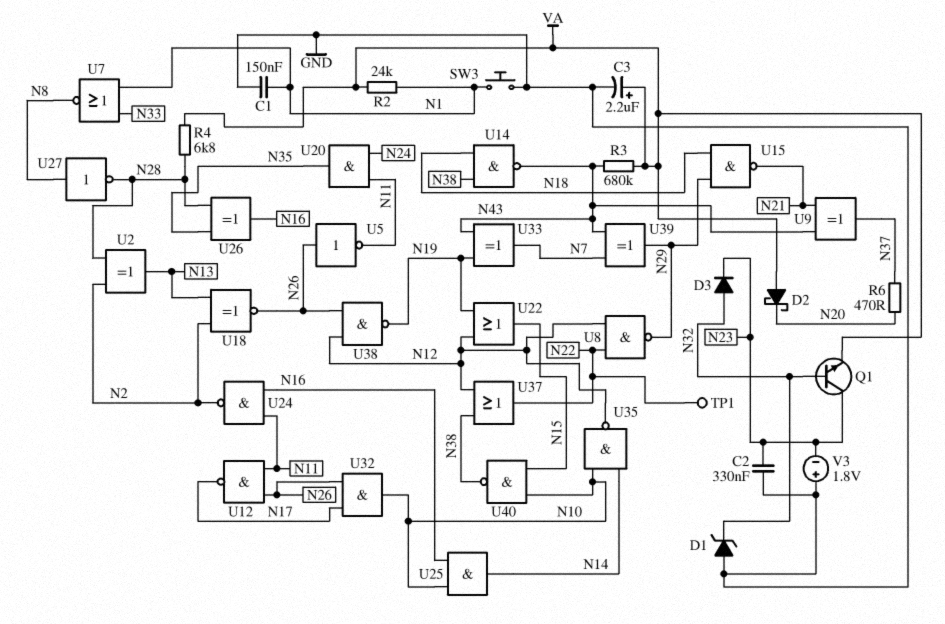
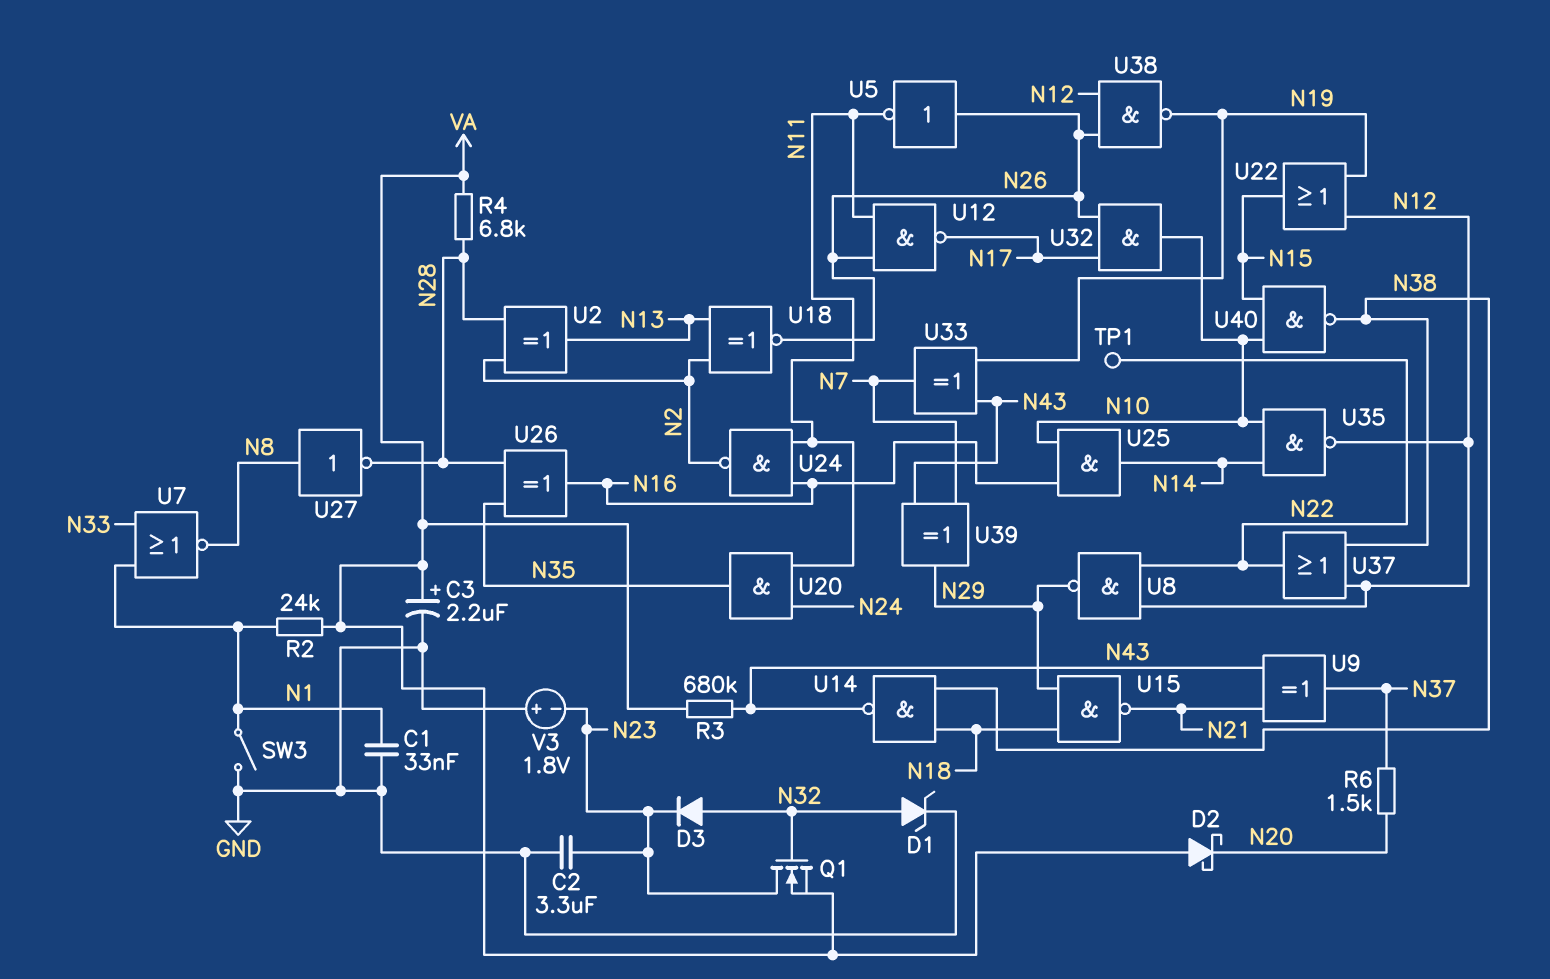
C1: 150nF (GND, N1) -> 33nF (GND, N1)
C2: 330nF (GND, N23) -> 3.3uF (GND, N23)
D1: zener (A GND, K N32) -> zener (A N32, K GND)
Q1: NPN (B N32, C N23, E VA) -> NMOS (G N32, D N23, S VA)
R6: 470 (N20, N37) -> 1.5k (N20, N37)
SW3: button (GND, N1) -> switch (GND, N1)

